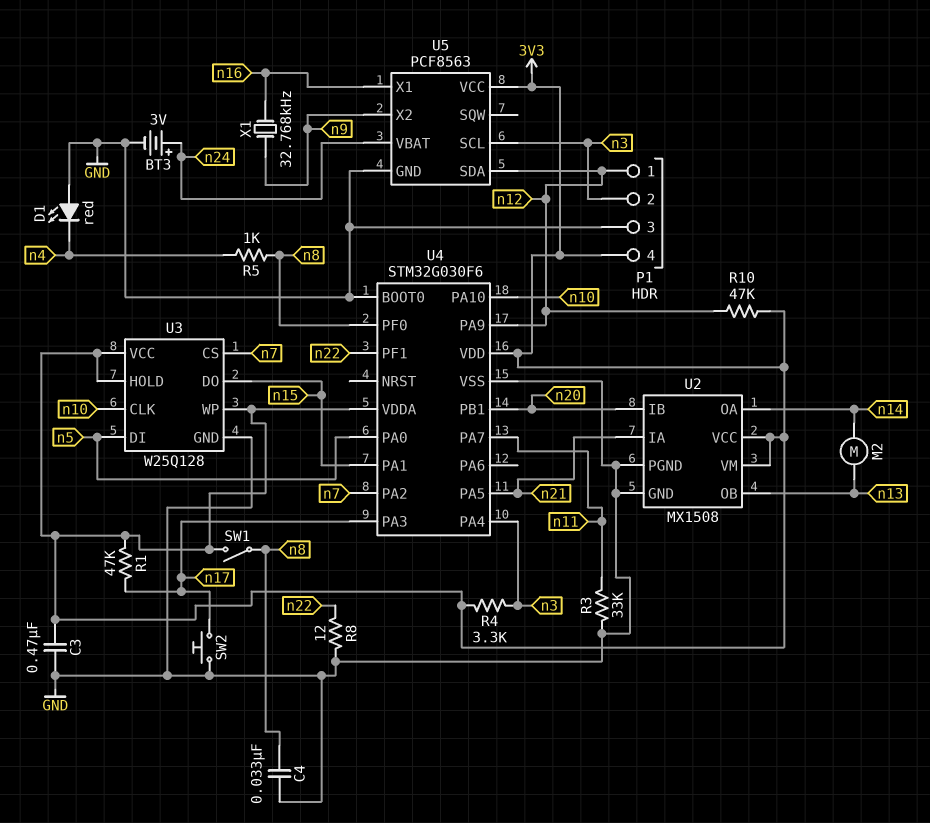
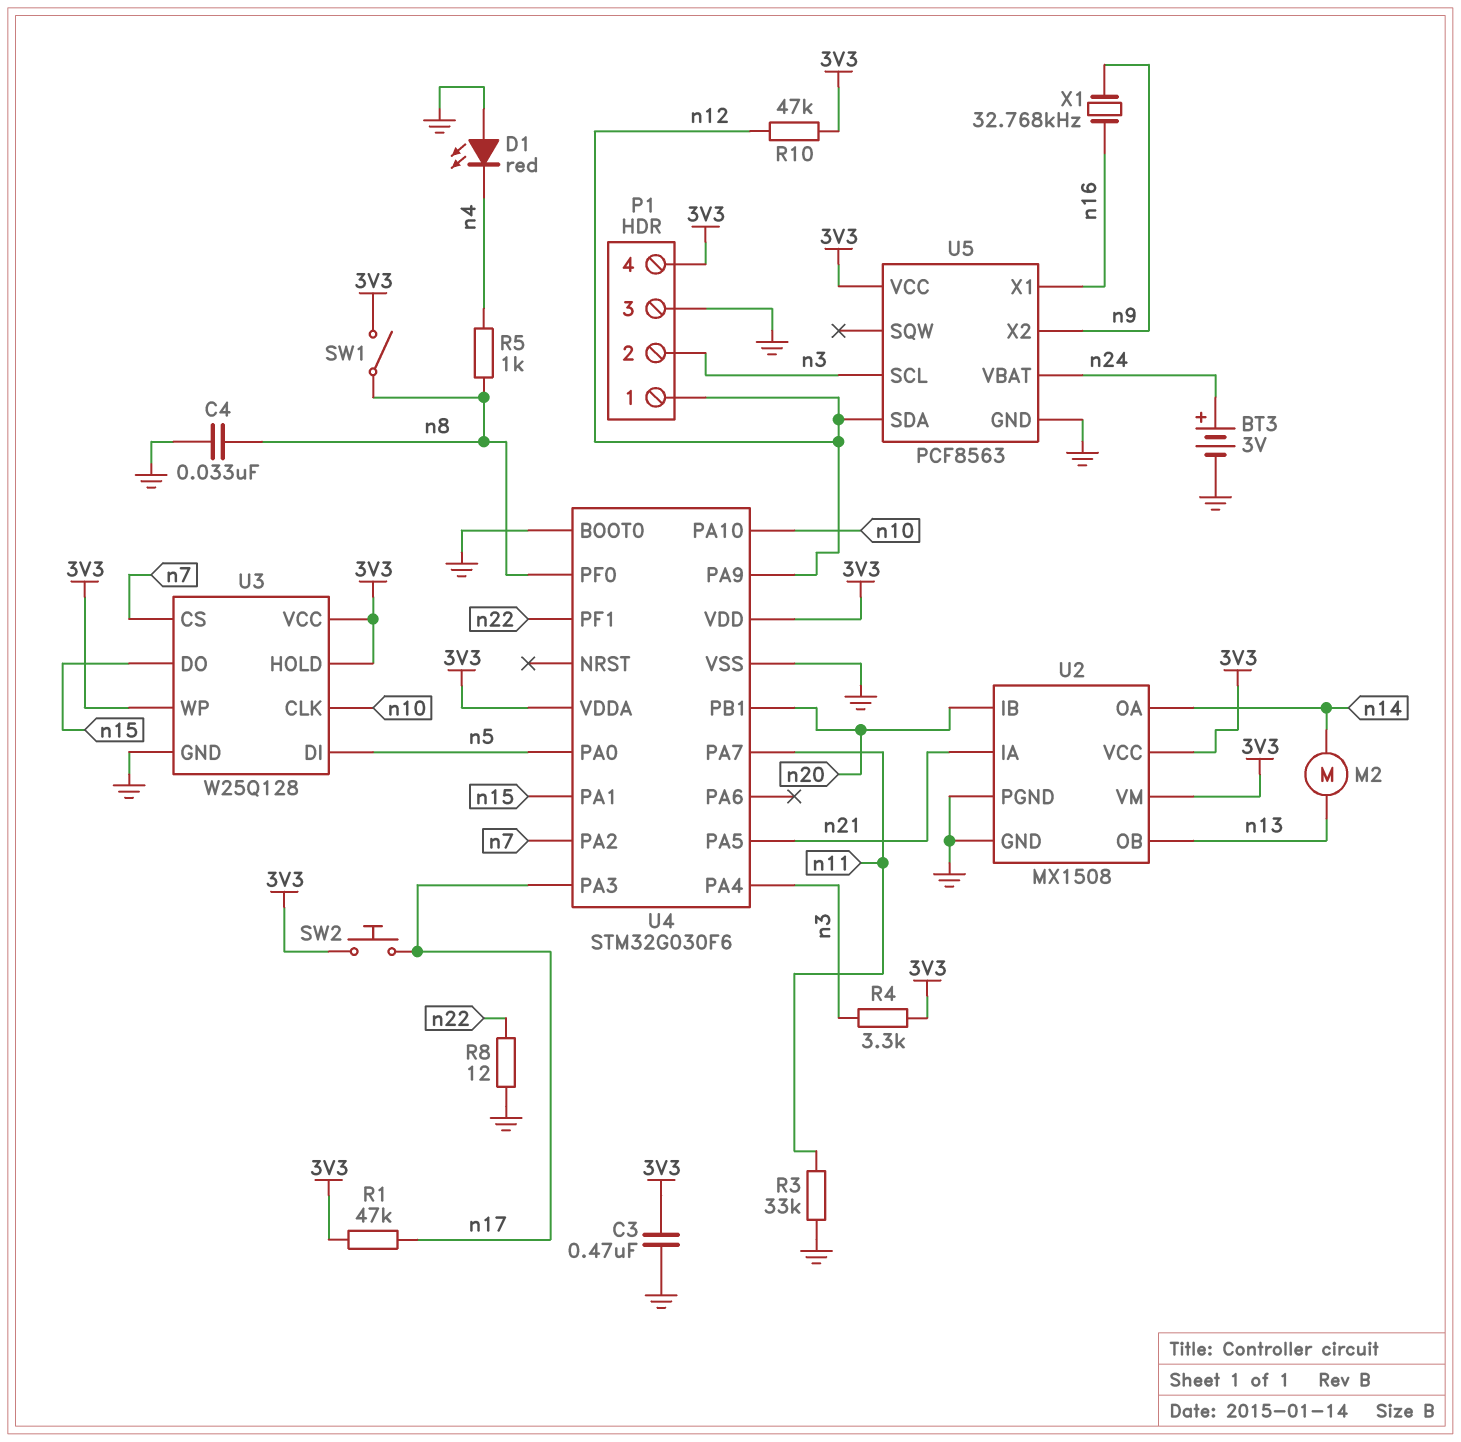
SW2: button (GND, n17) -> button (3V3, n17)

